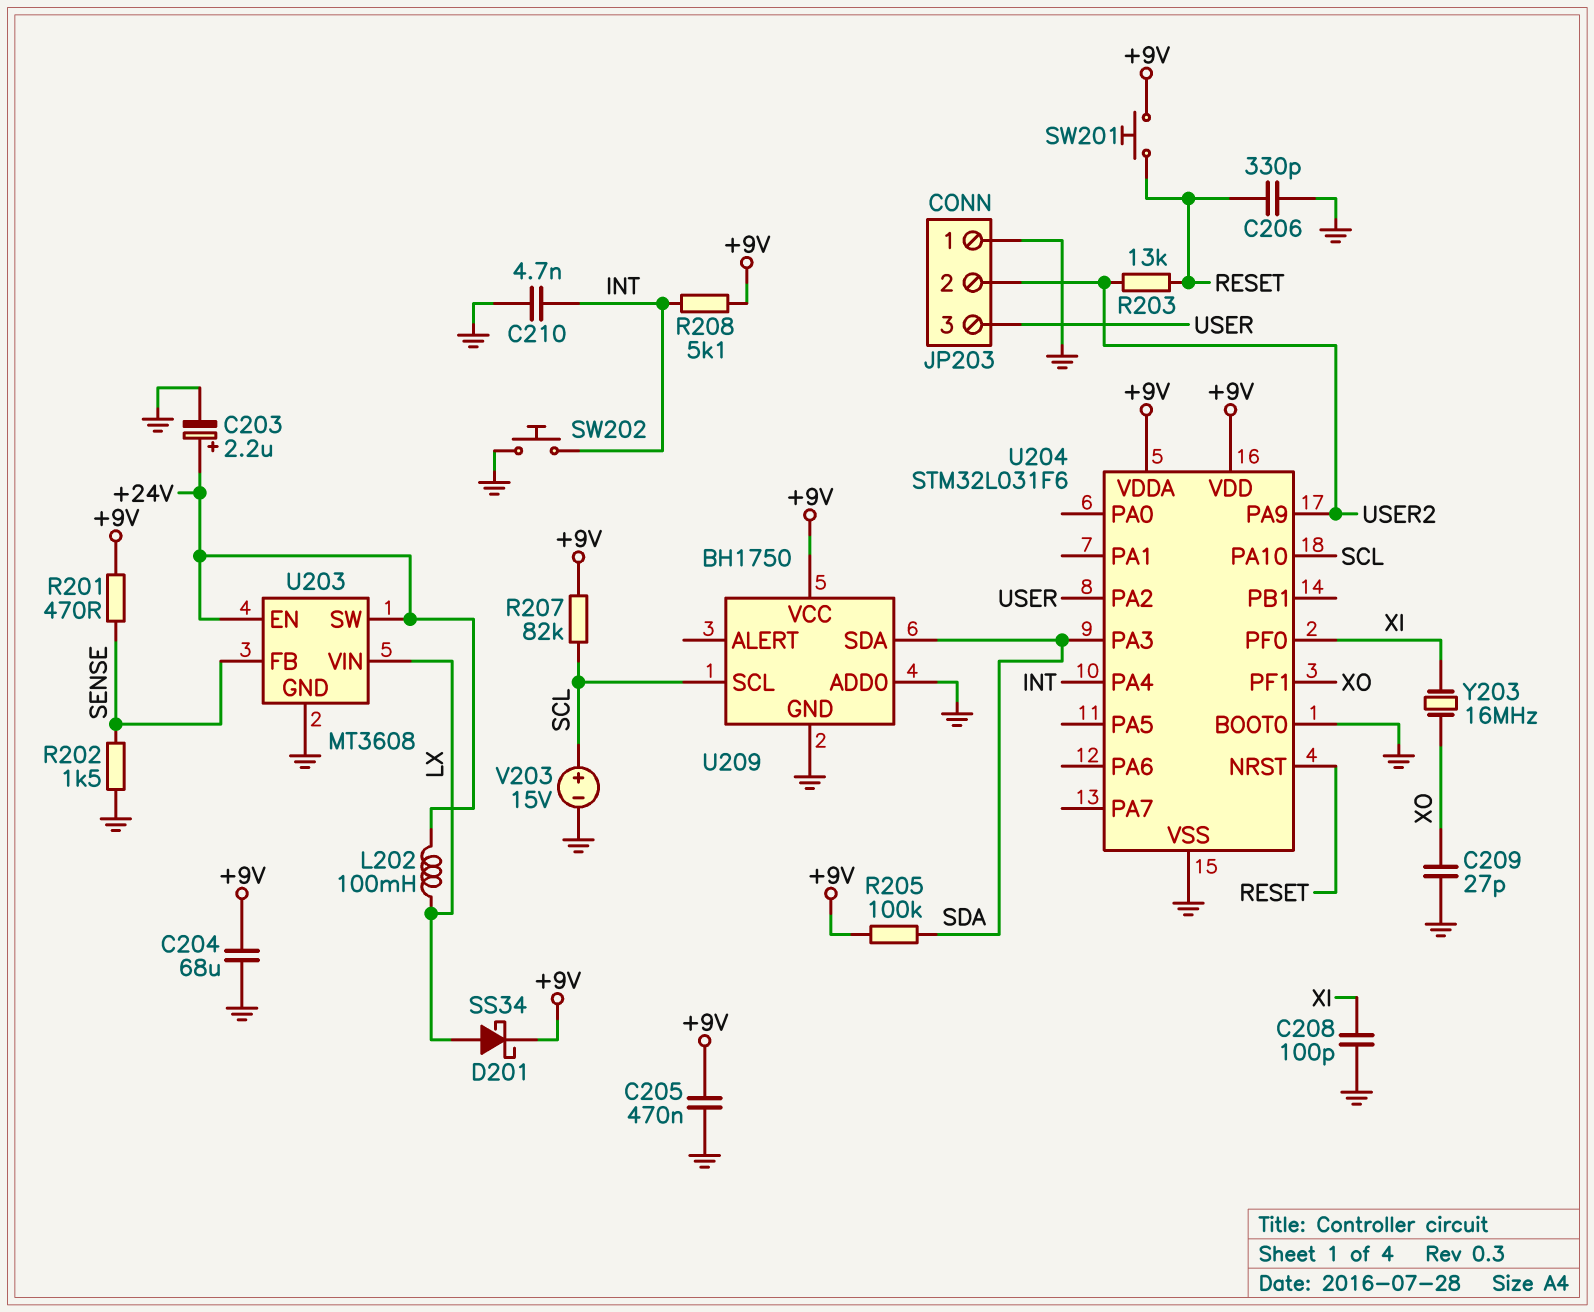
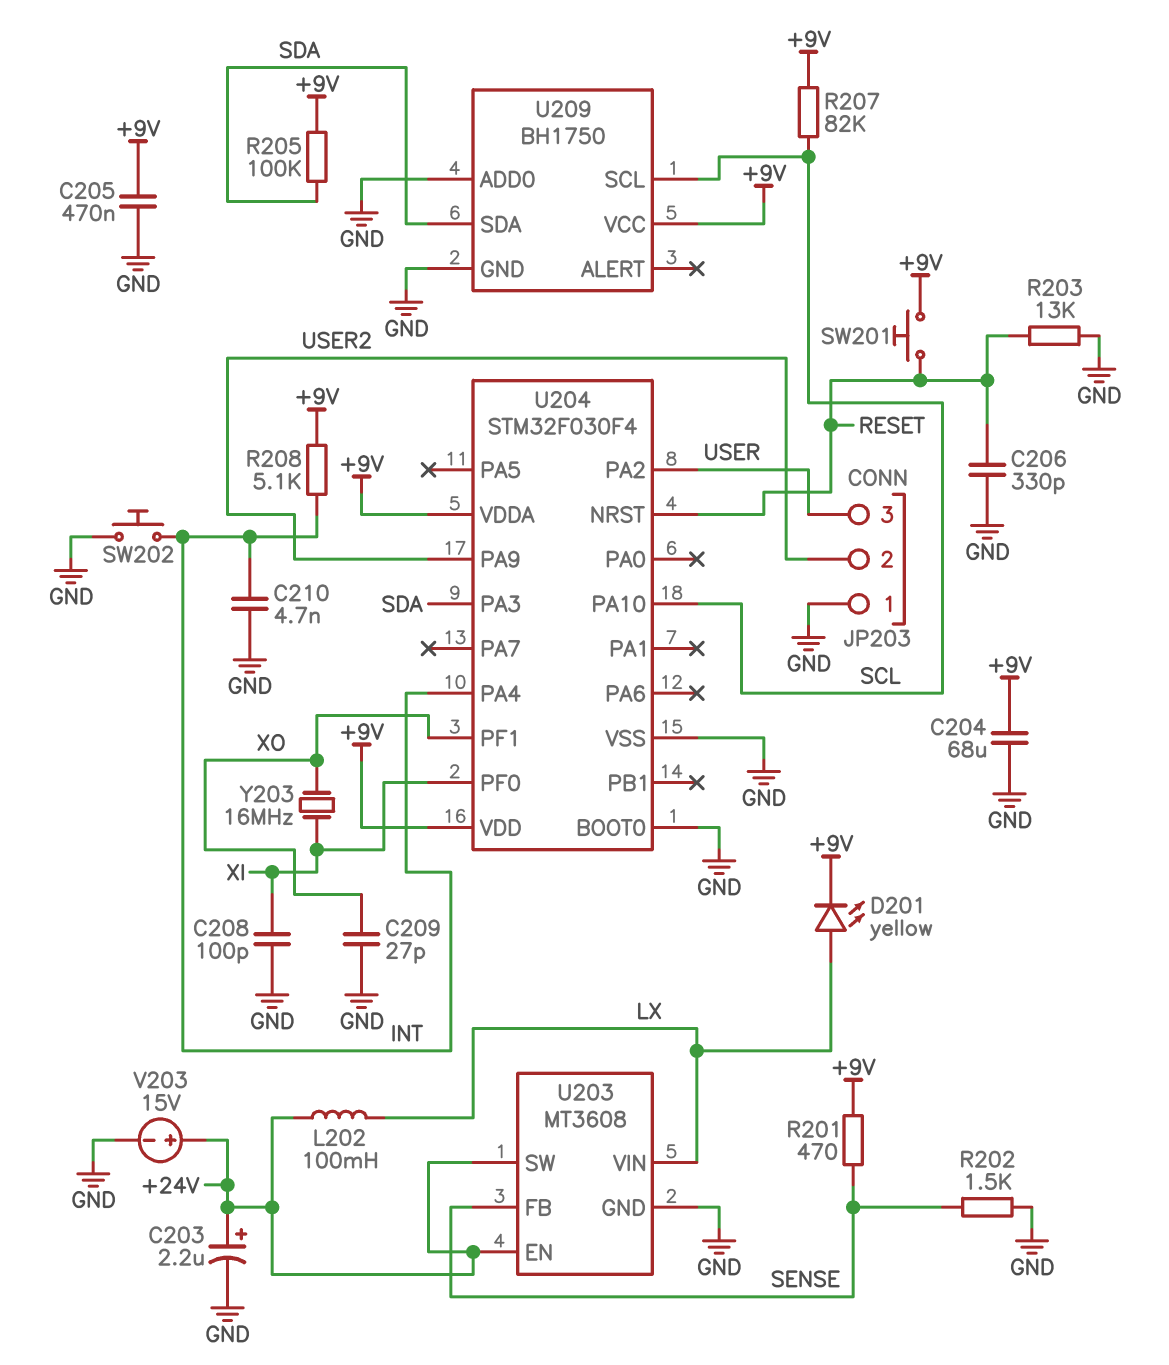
D201: schottky SS34 (A LX, K +9V) -> LED yellow (A LX, K +9V)
R203: 13k (RESET, USER2) -> 13k (GND, RESET)
U204: STM32L031F6 -> STM32F030F4
V203: 15V (plus SCL, minus GND) -> 15V (plus +24V, minus GND)

